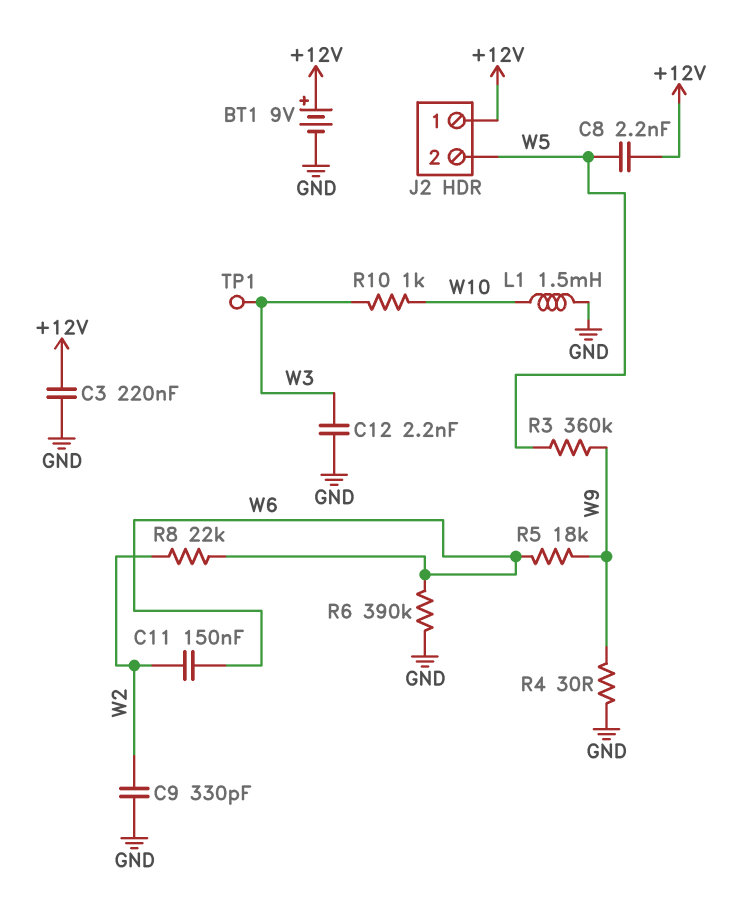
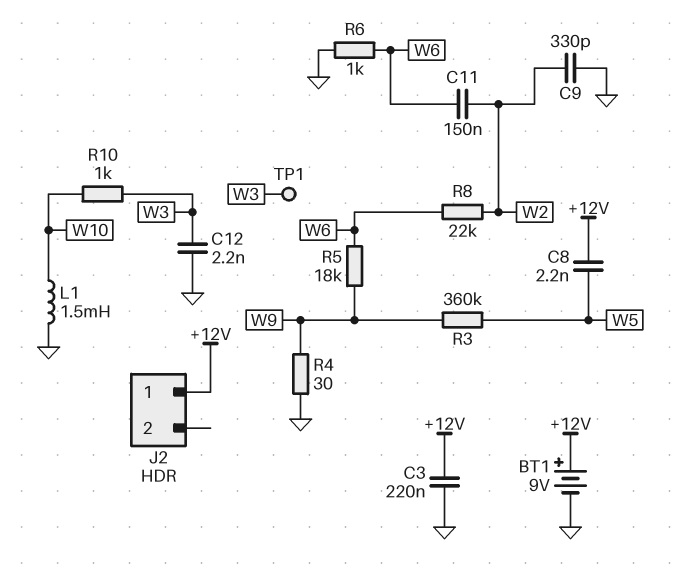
J2 pin 2: W5 -> none
R6: 390k (GND, W6) -> 1k (GND, W6)

